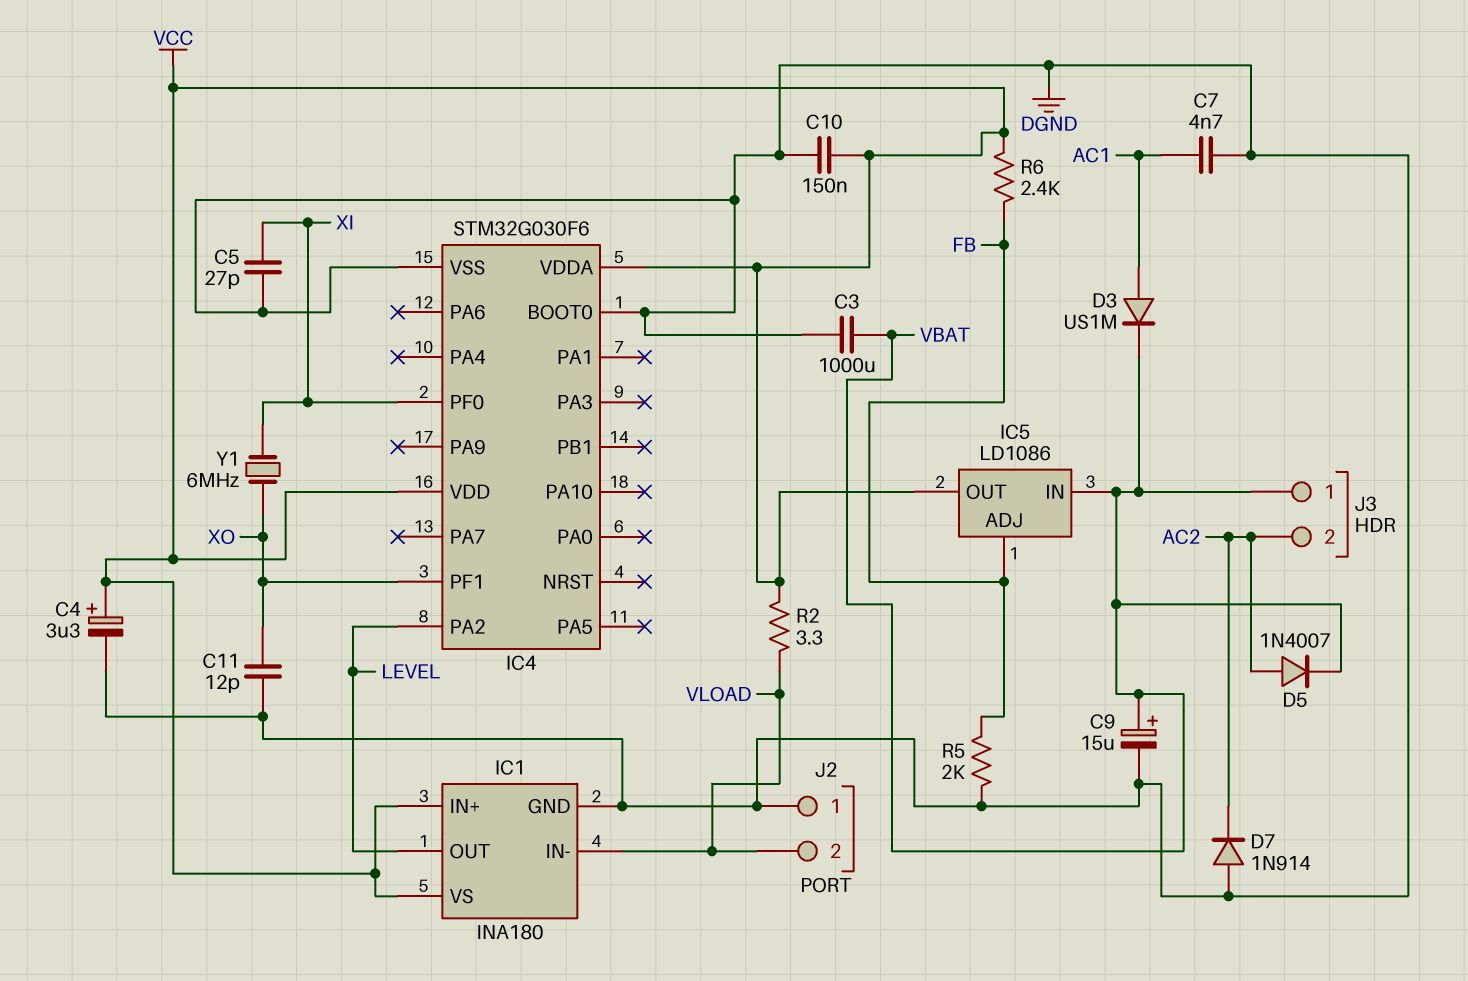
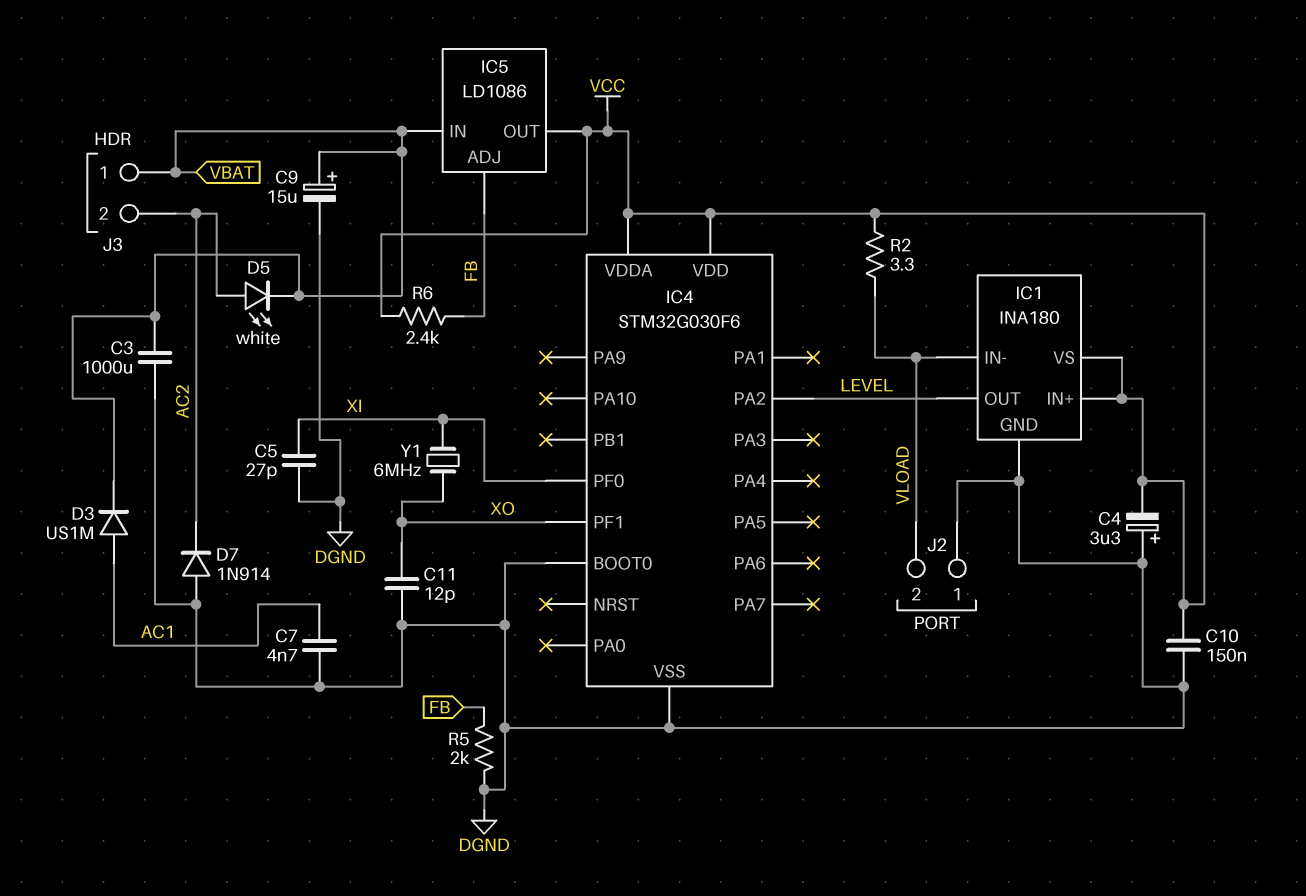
C4: 3.3uF (plus VCC, minus DGND) -> 3.3uF (plus DGND, minus VCC)
D5: diode 1N4007 (A AC2, K VBAT) -> LED white (A AC2, K VBAT)

